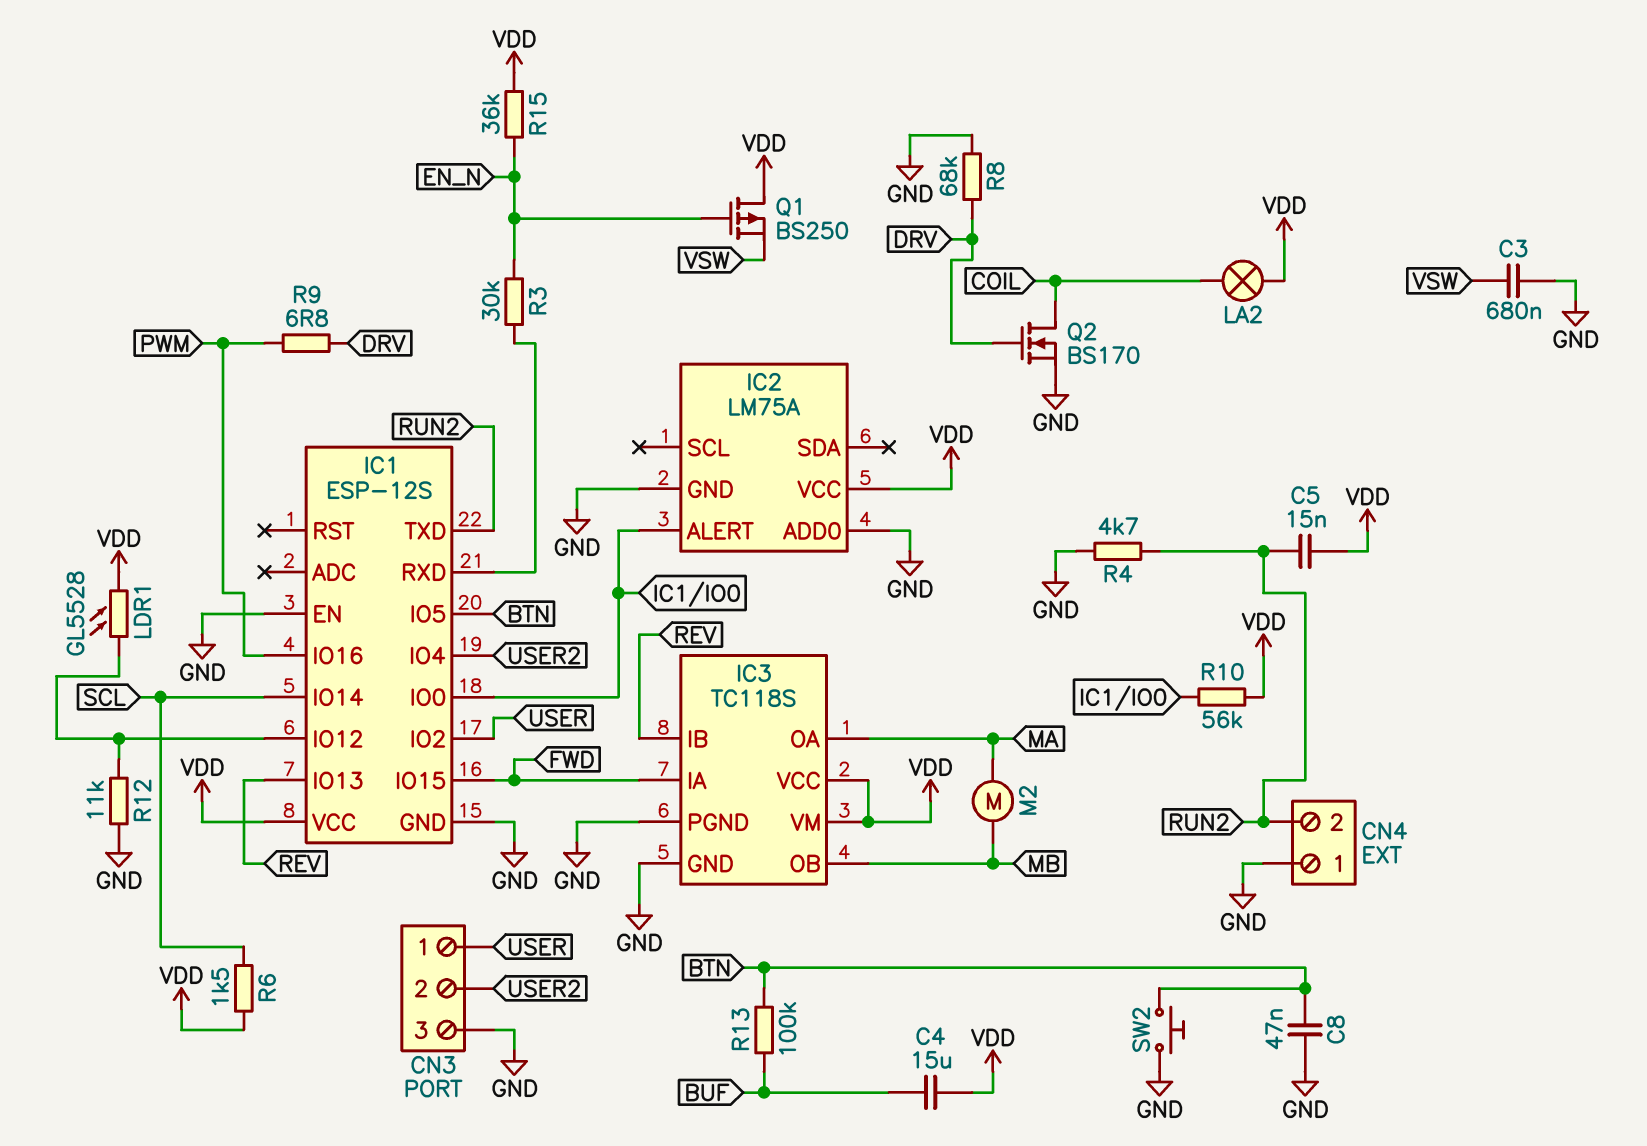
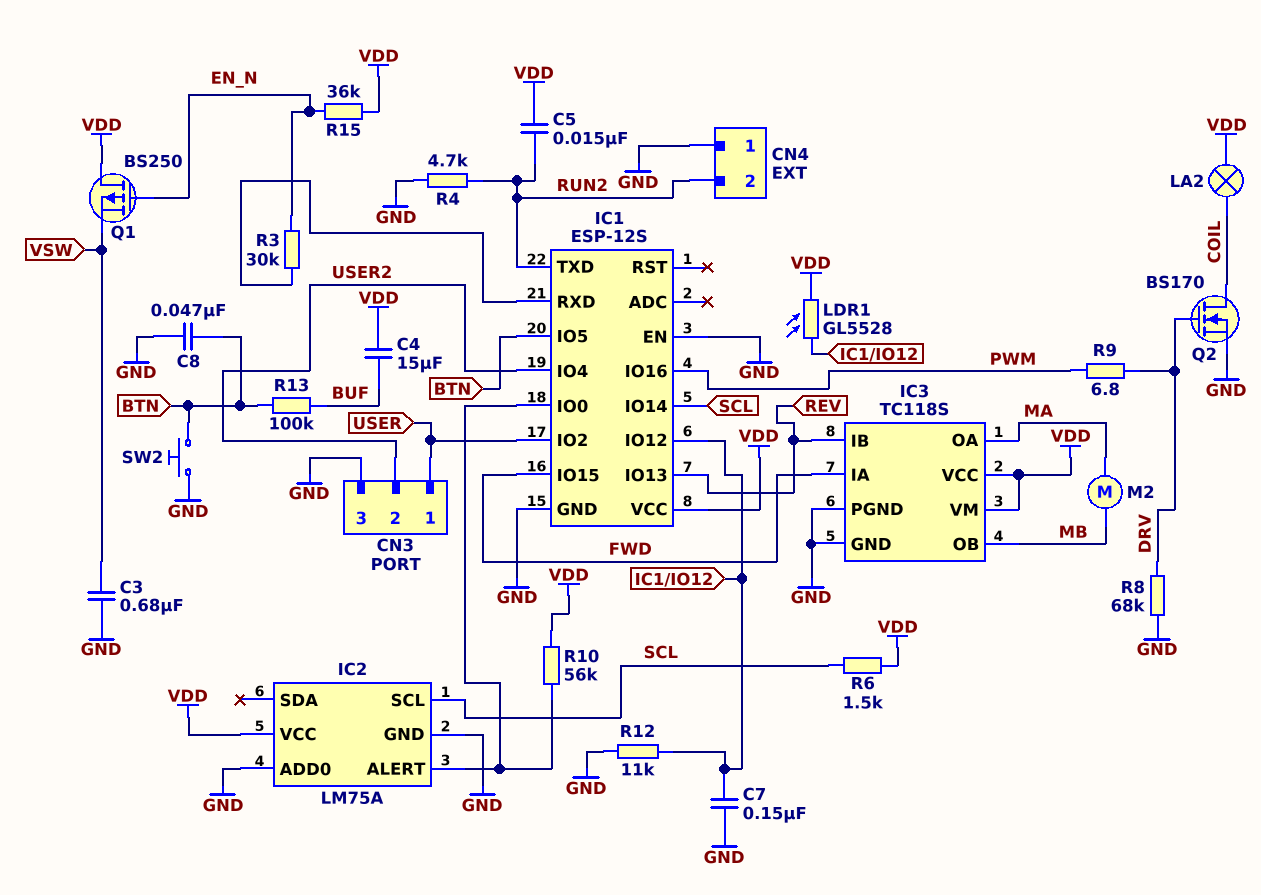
C7: none -> 150nF (GND, IC1/IO12)
IC2 pin SCL: none -> SCL

